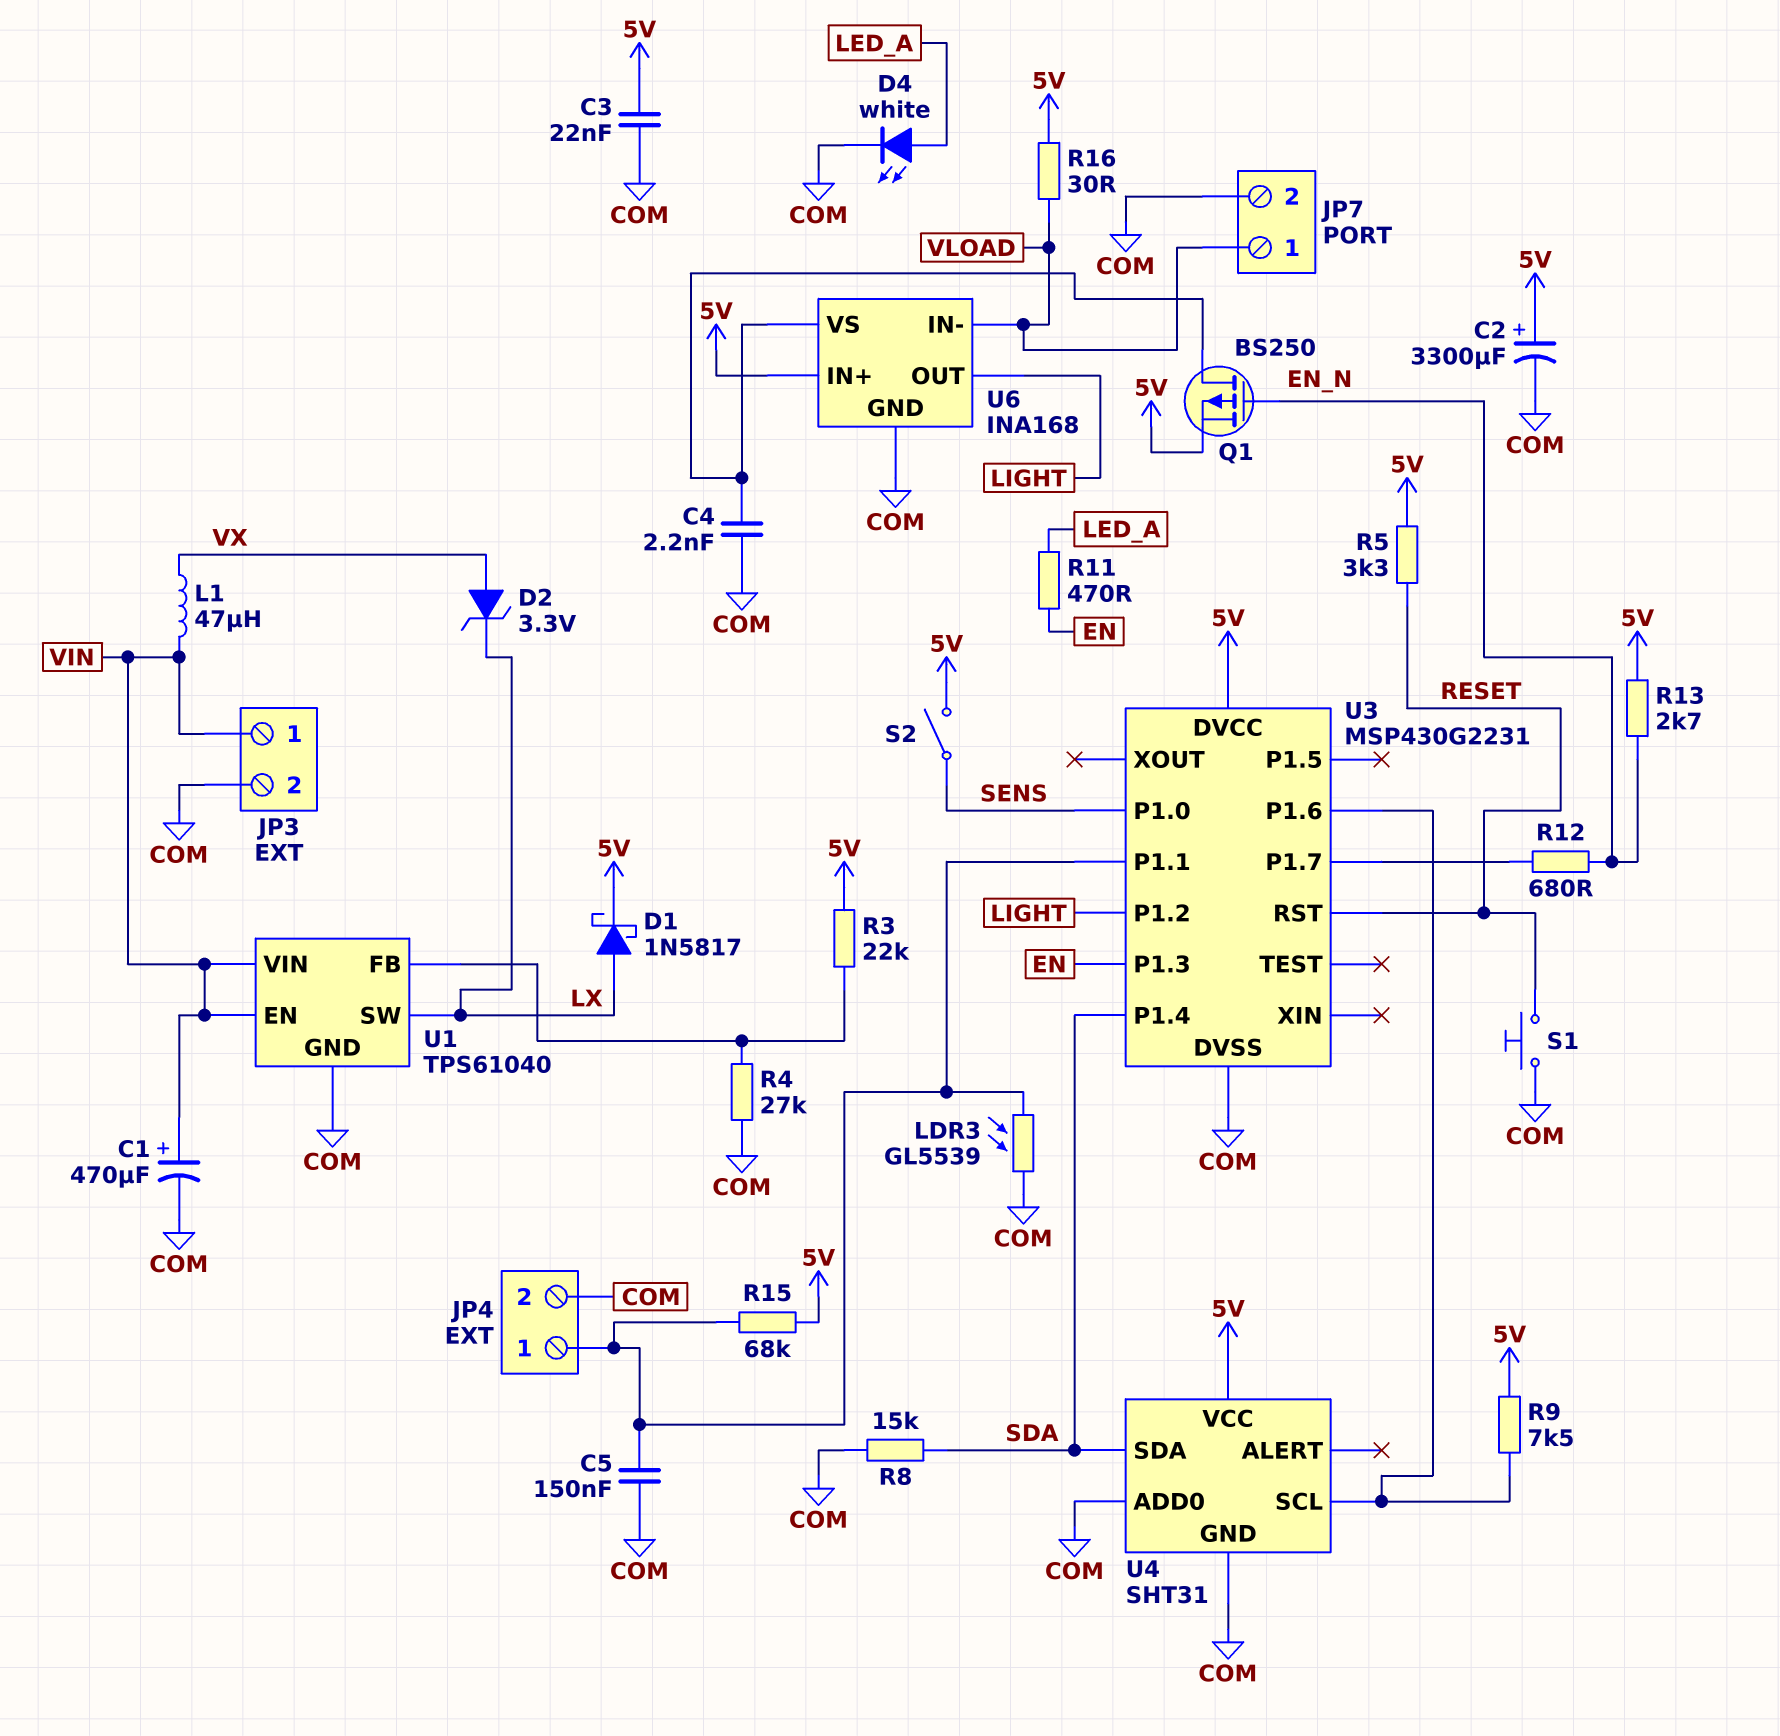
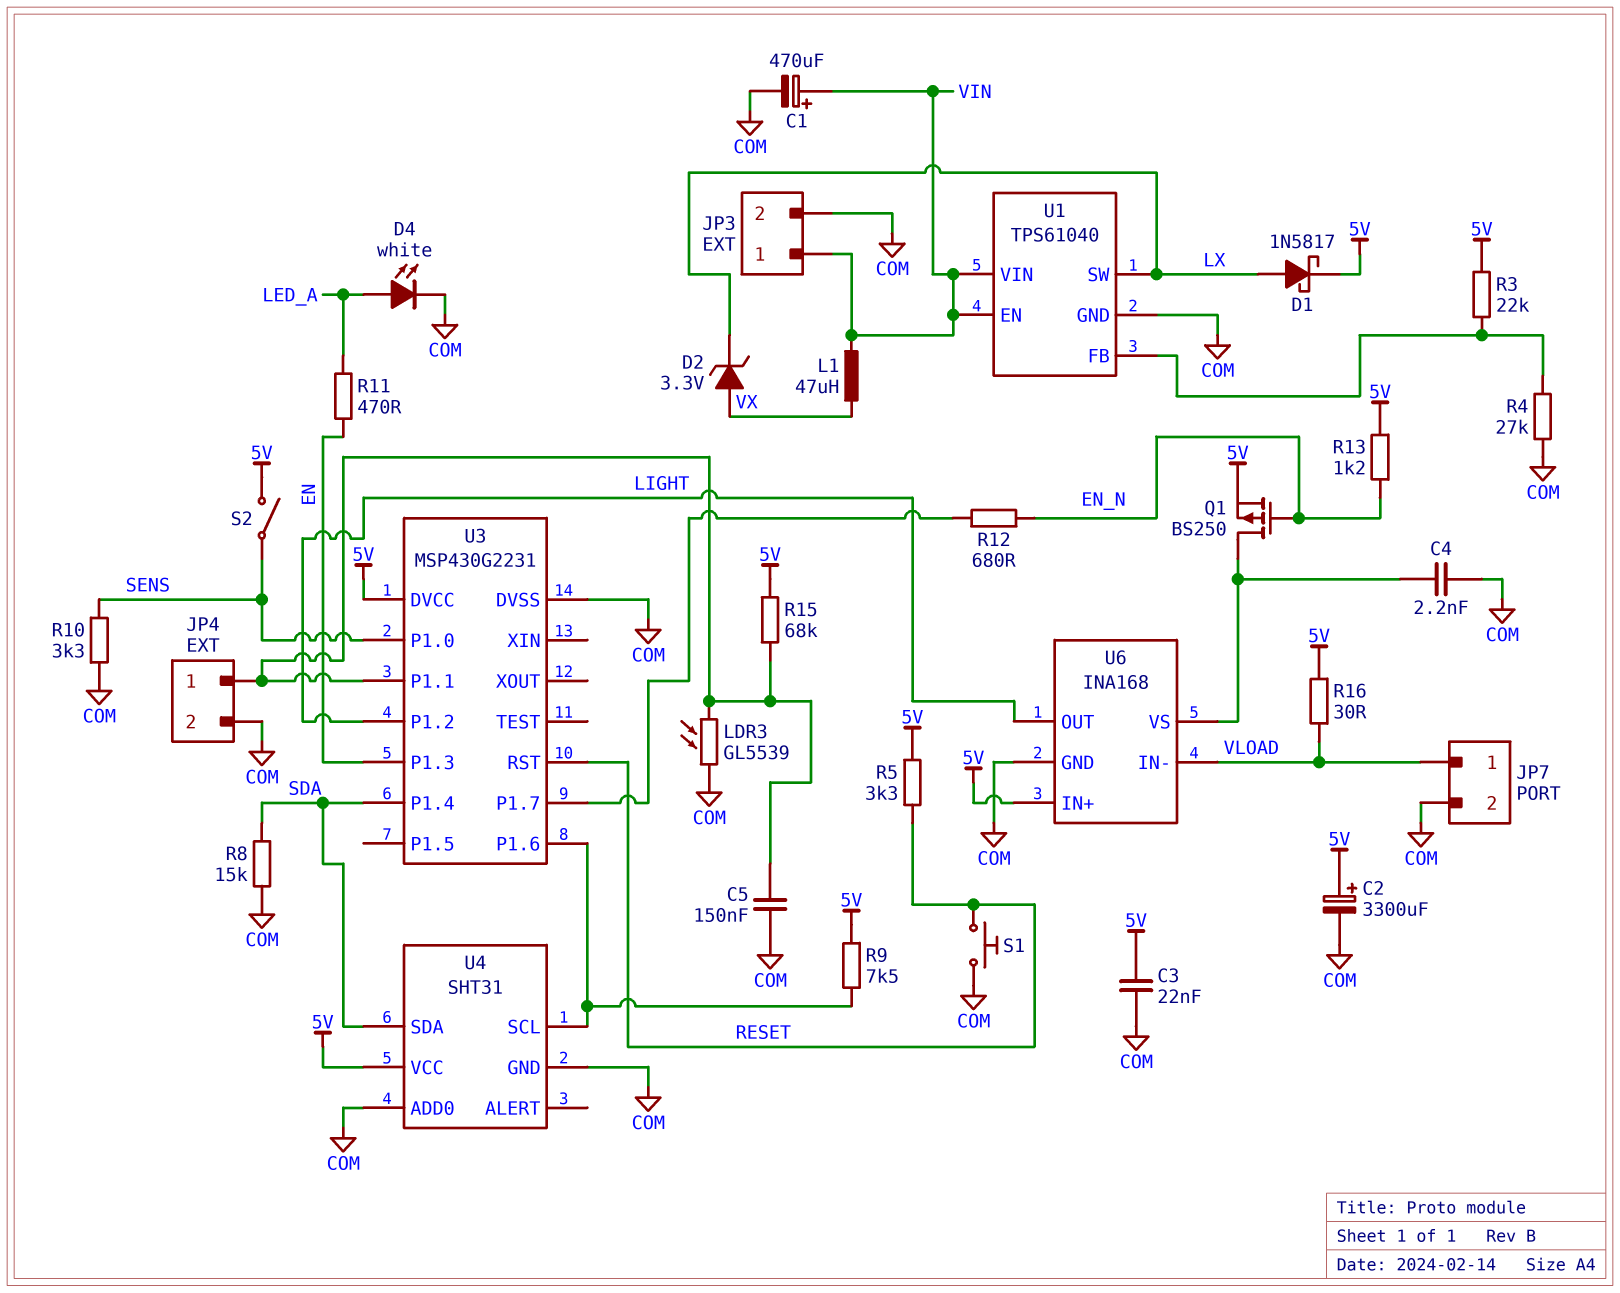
R10: none -> 3.3k (COM, SENS)
R13: 2.7k (5V, EN_N) -> 1.2k (5V, EN_N)

